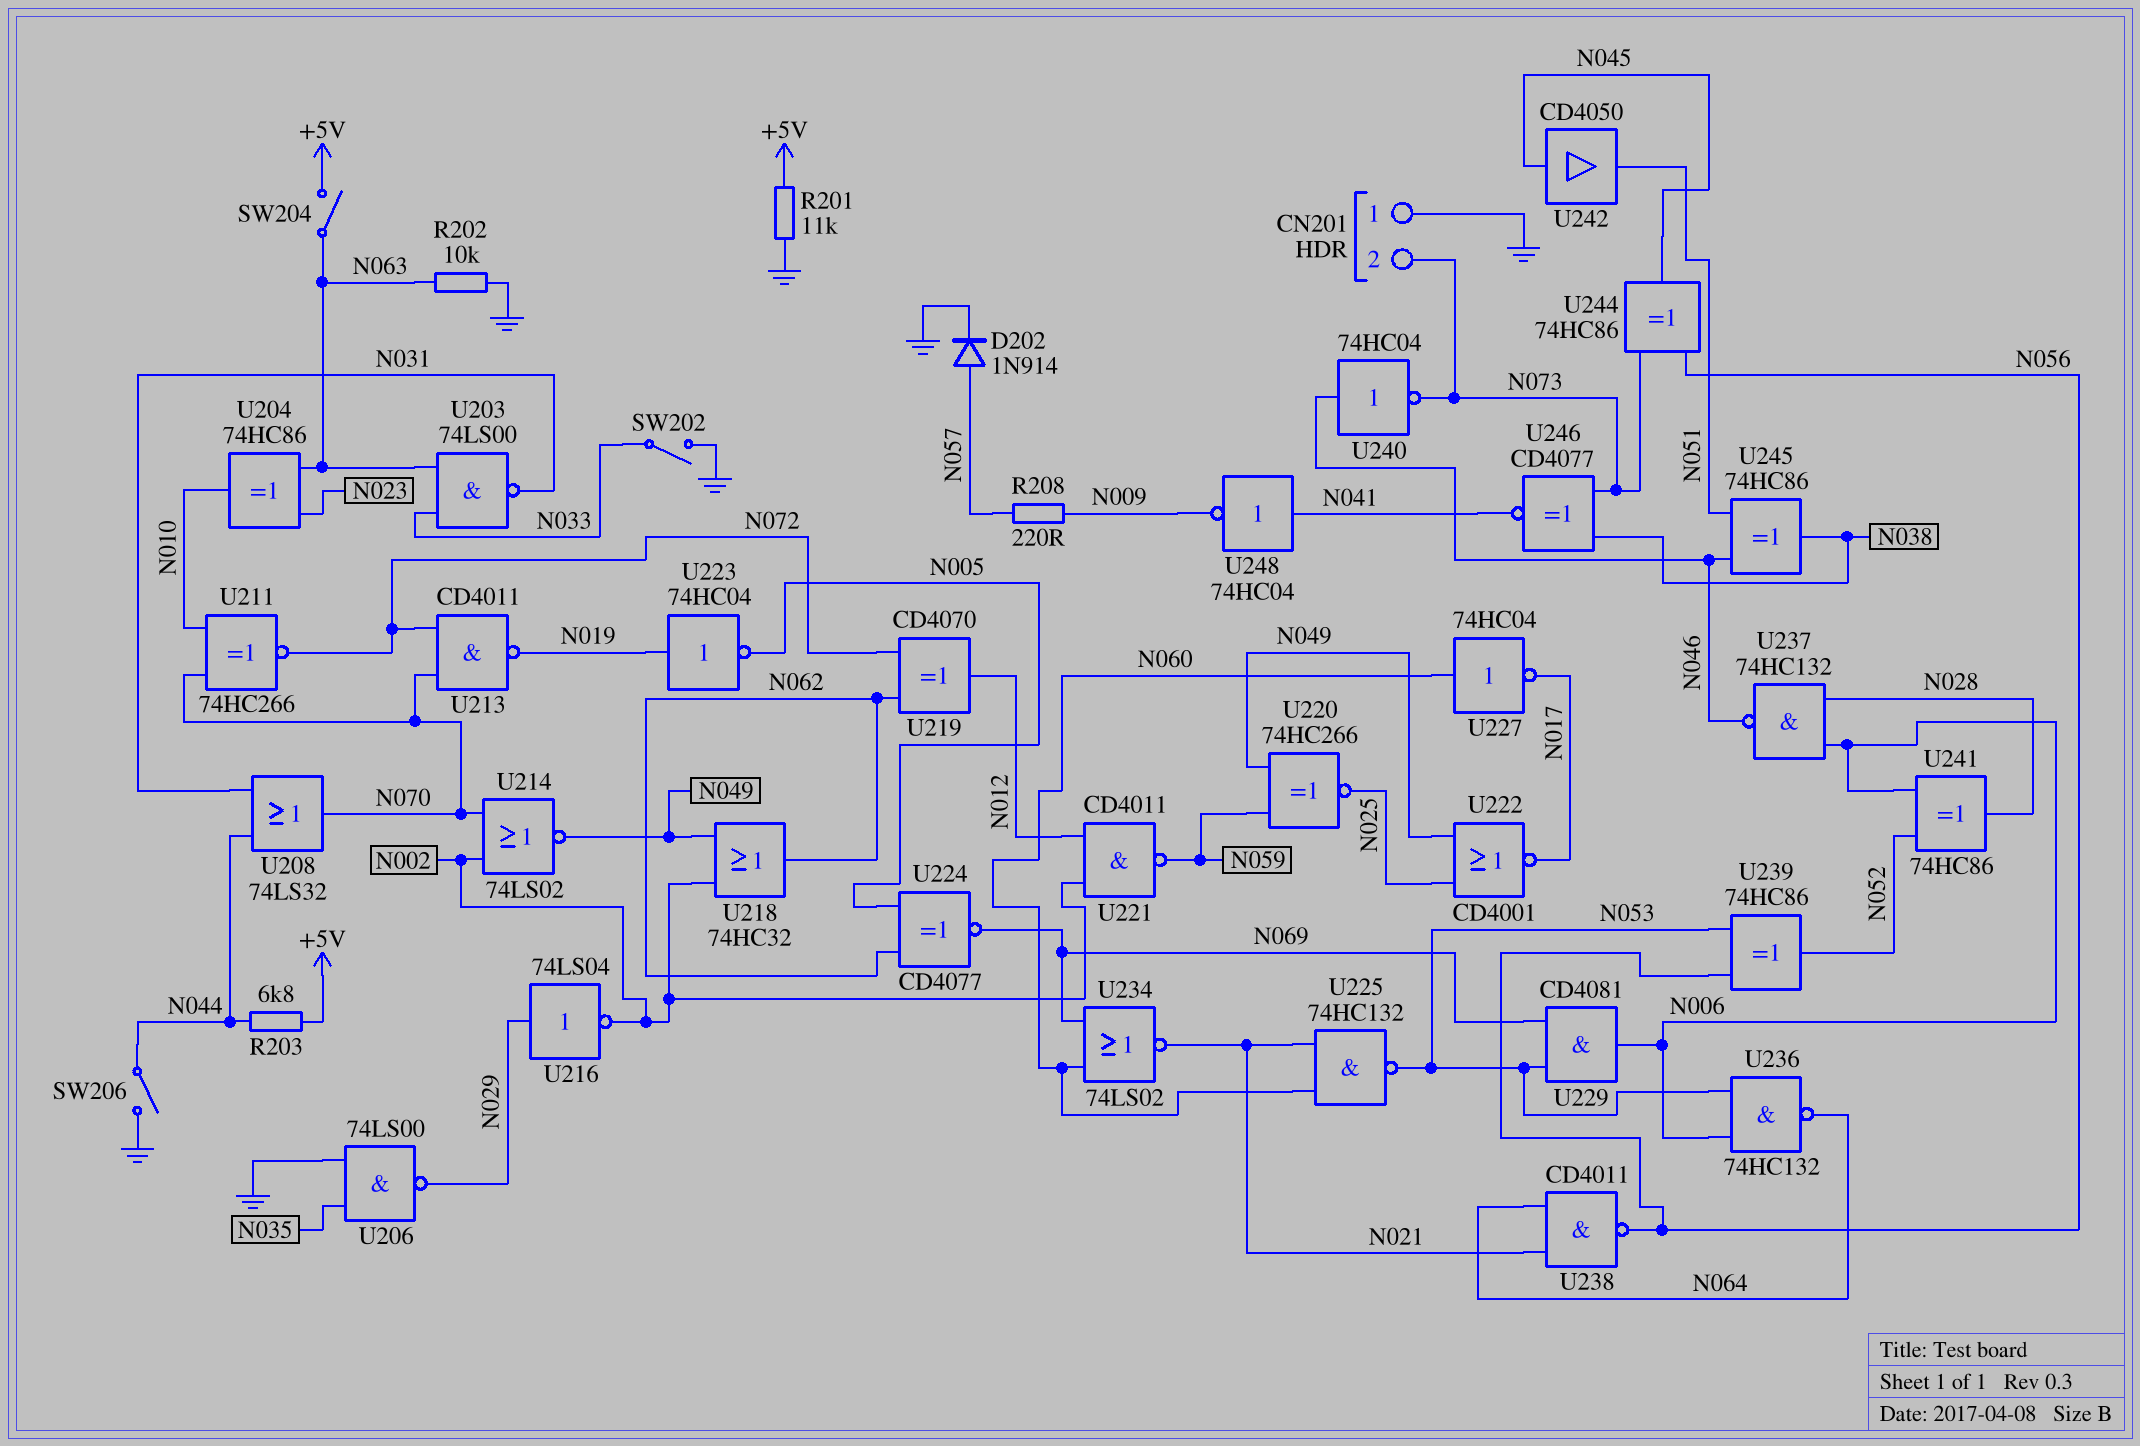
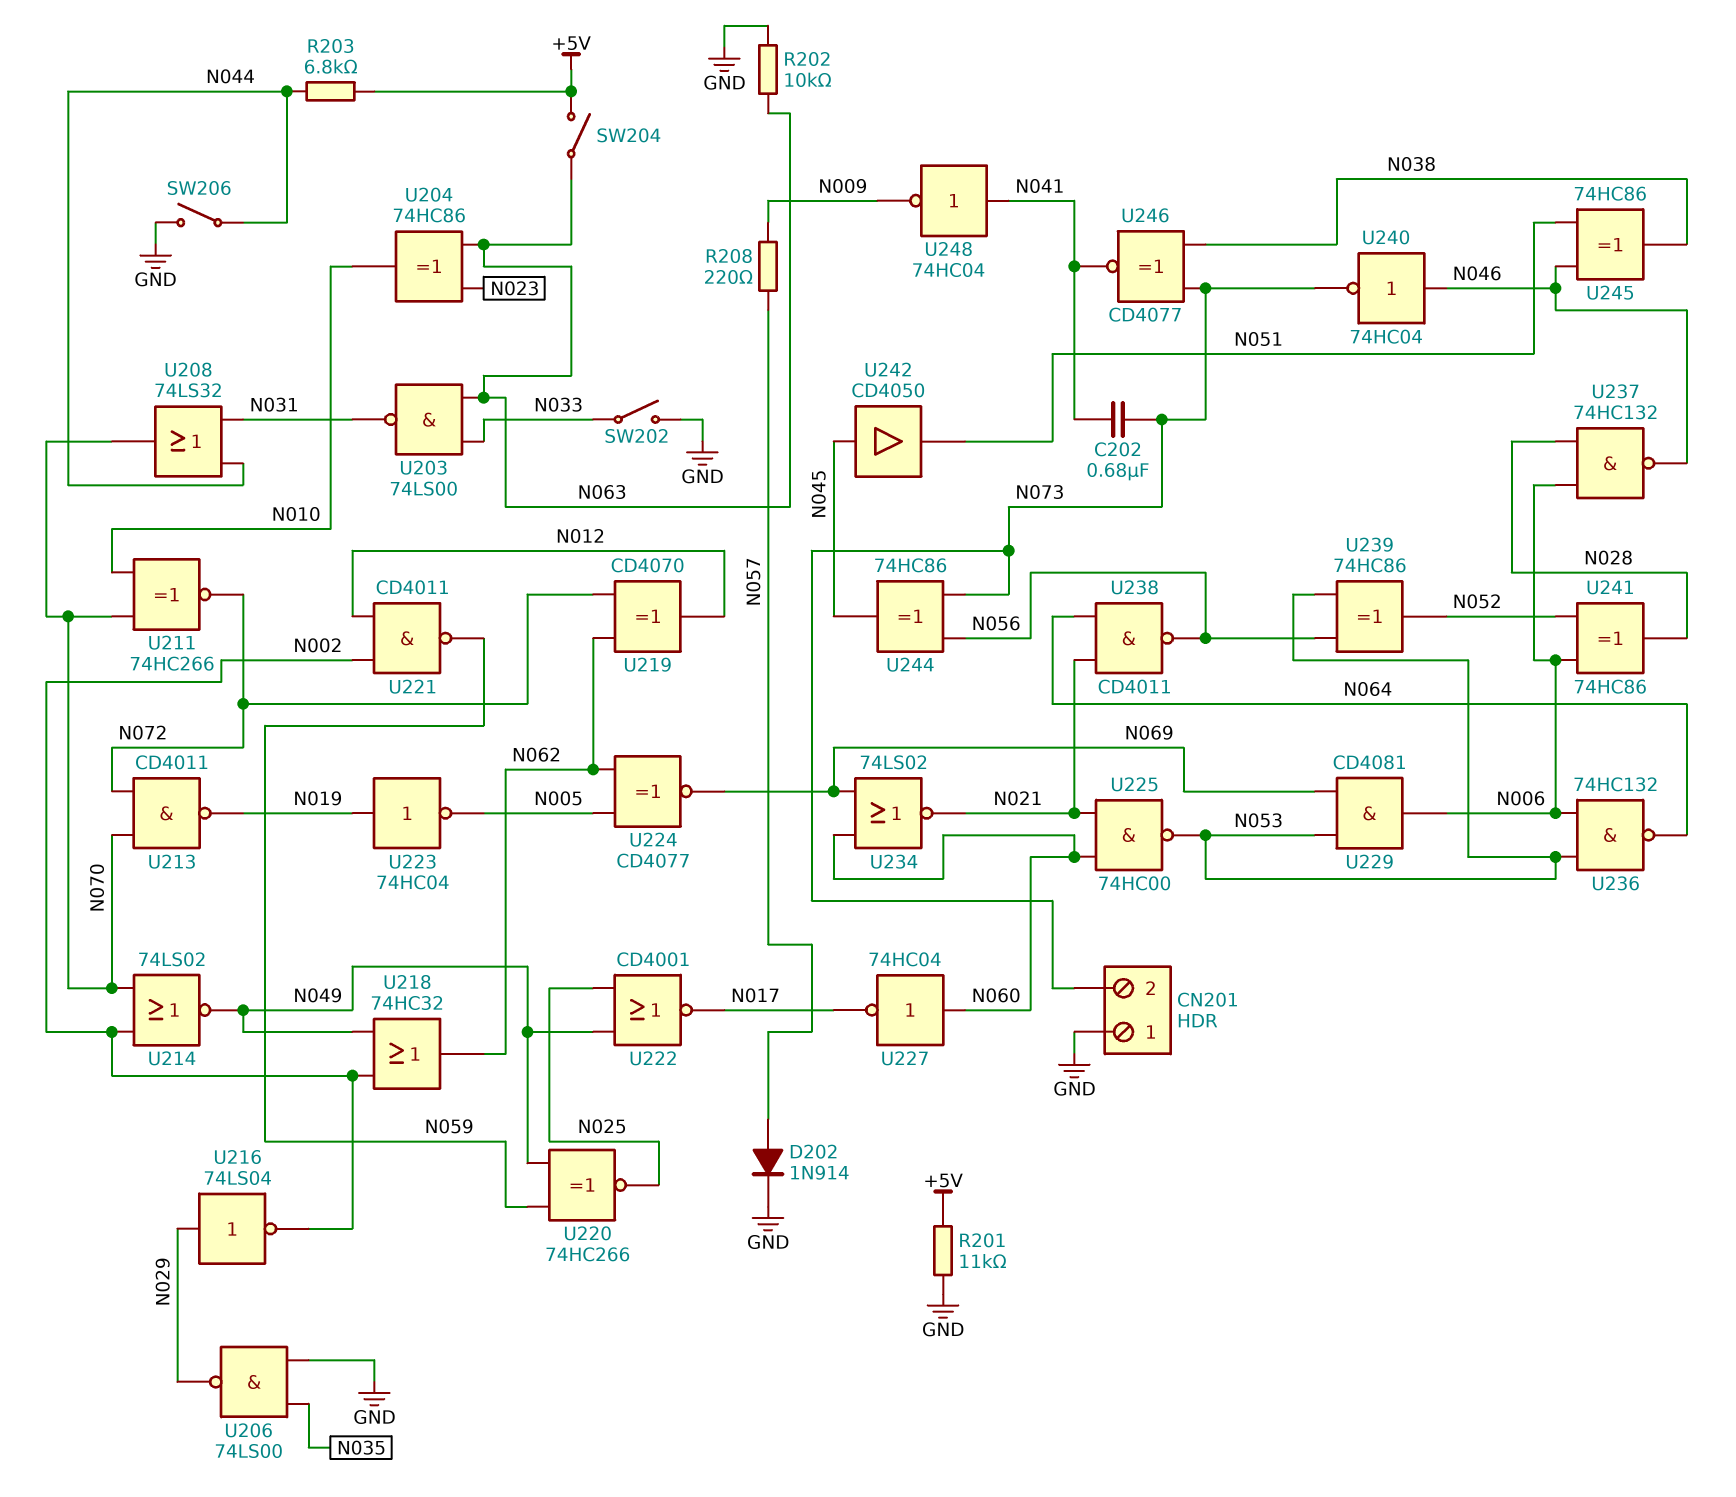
C202: none -> 680nF (N041, N073)
U225: NAND 74HC132 (in N021, in N060, out N053) -> NAND 74HC00 (in N021, in N060, out N053)

